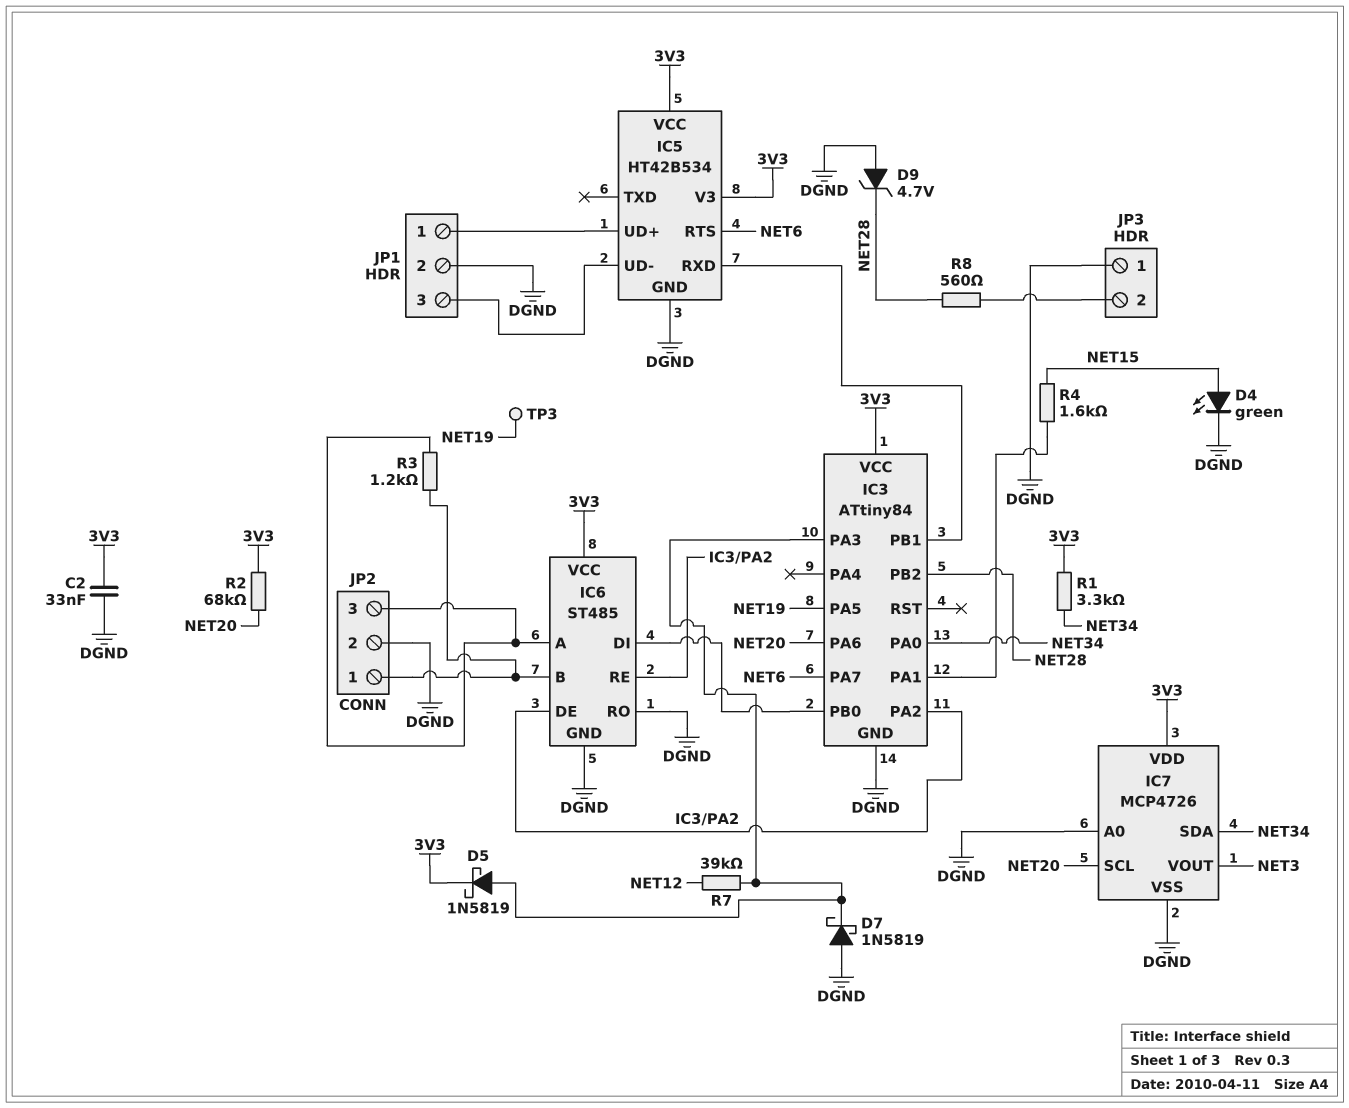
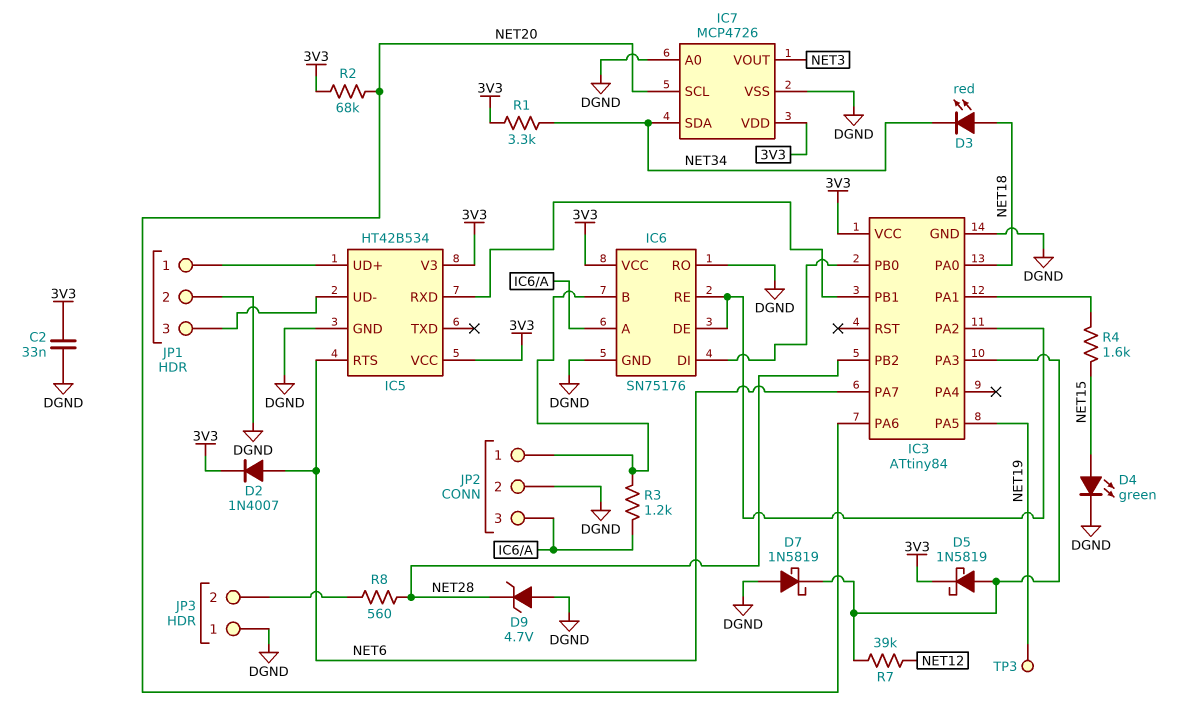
D2: none -> diode 1N4007 (A NET6, K 3V3)
D3: none -> LED red (A NET18, K NET34)
IC3 pin PA0: NET34 -> NET18
IC6: ST485 -> SN75176

